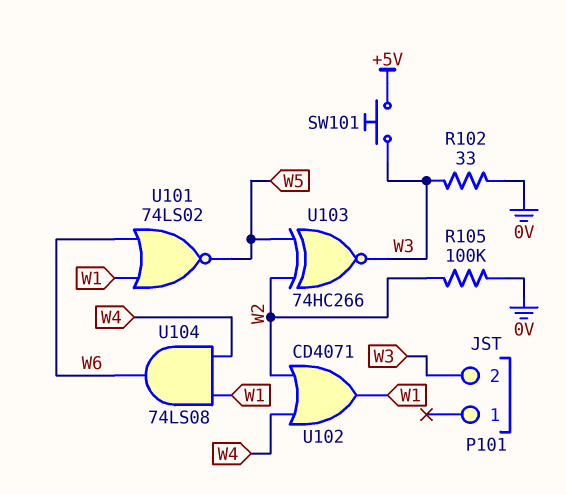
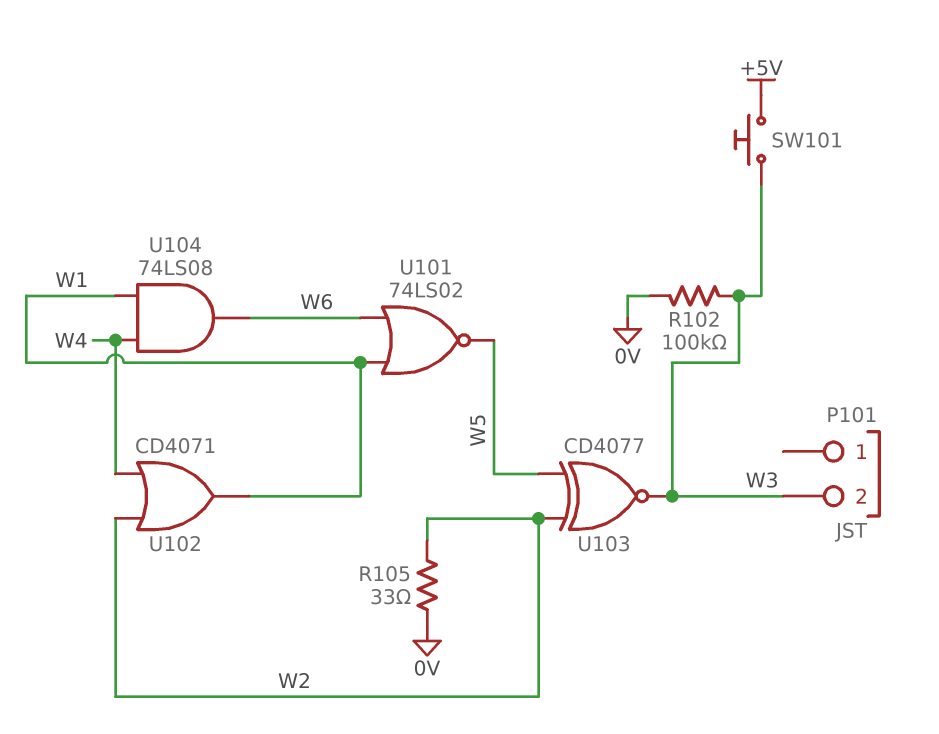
R102: 33 (0V, W3) -> 100k (0V, W3)
R105: 100k (0V, W2) -> 33 (0V, W2)
U103: XNOR 74HC266 (in W2, in W5, out W3) -> XNOR CD4077 (in W2, in W5, out W3)

